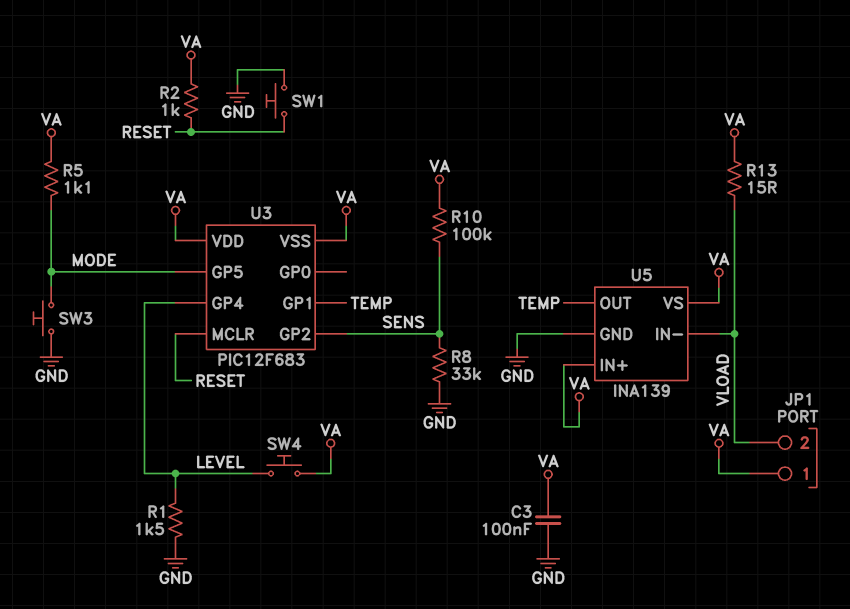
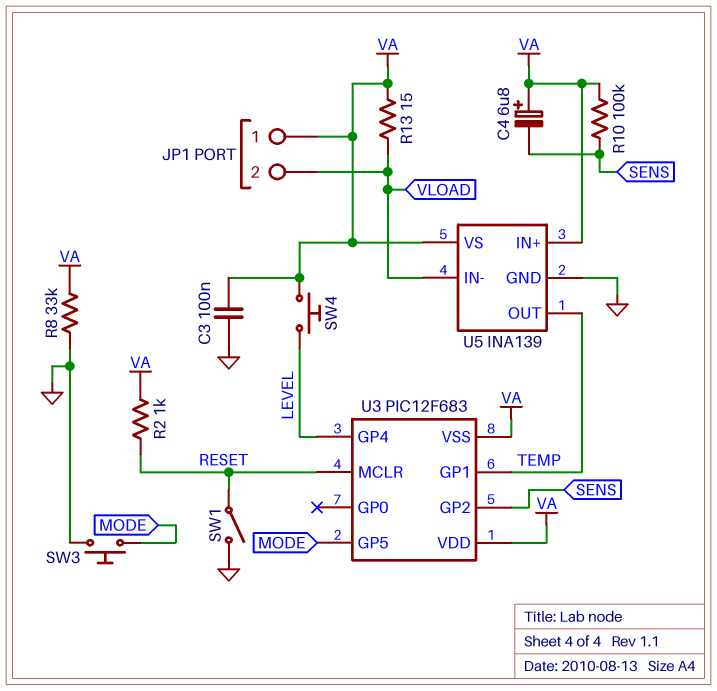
C4: none -> 6.8uF (plus VA, minus SENS)
R1: 1.5k (GND, LEVEL) -> none
R5: 1.1k (MODE, VA) -> none
R8: 33k (GND, SENS) -> 33k (GND, VA)
SW1: button (GND, RESET) -> switch (GND, RESET)

